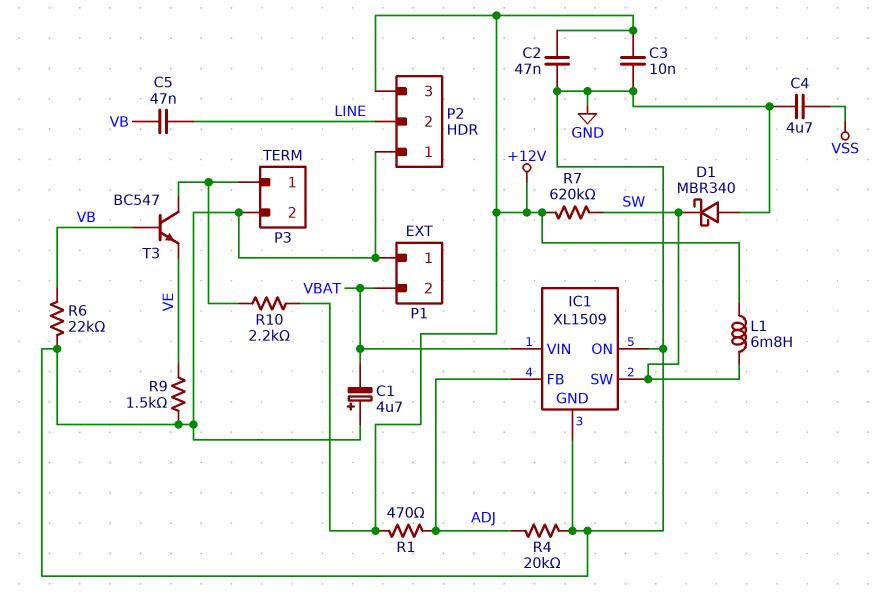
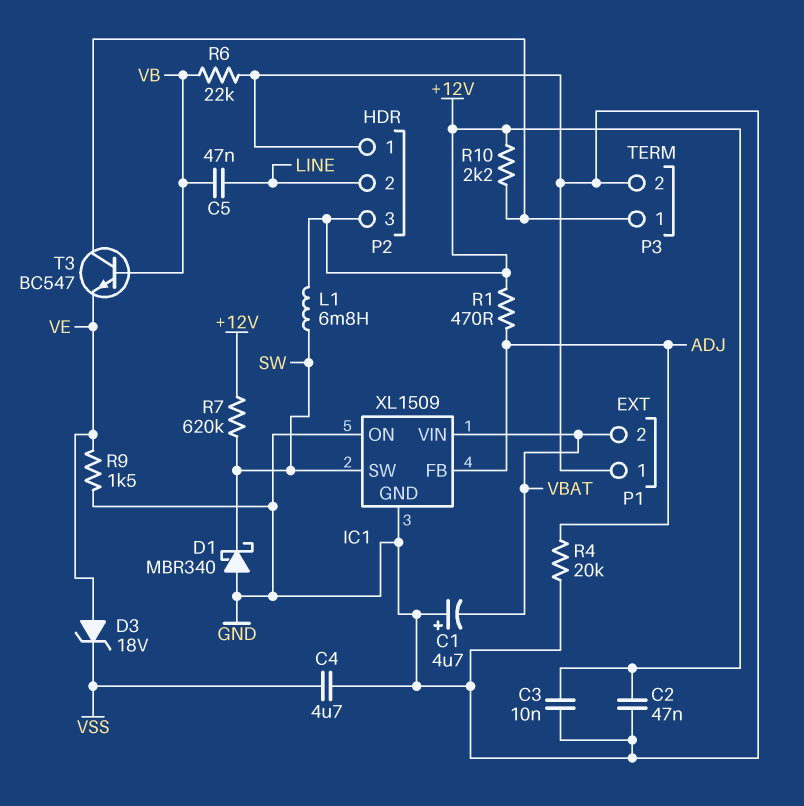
D3: none -> zener 18V (A VE, K VSS)

